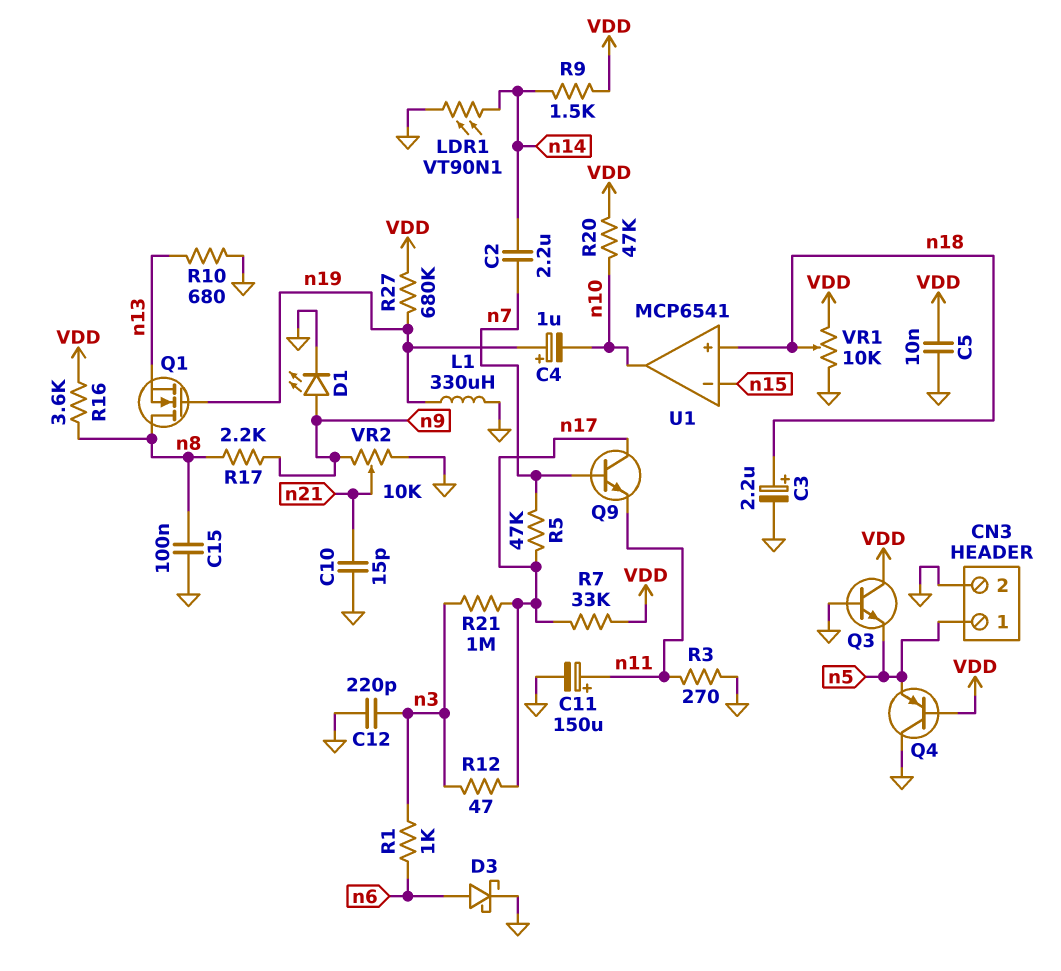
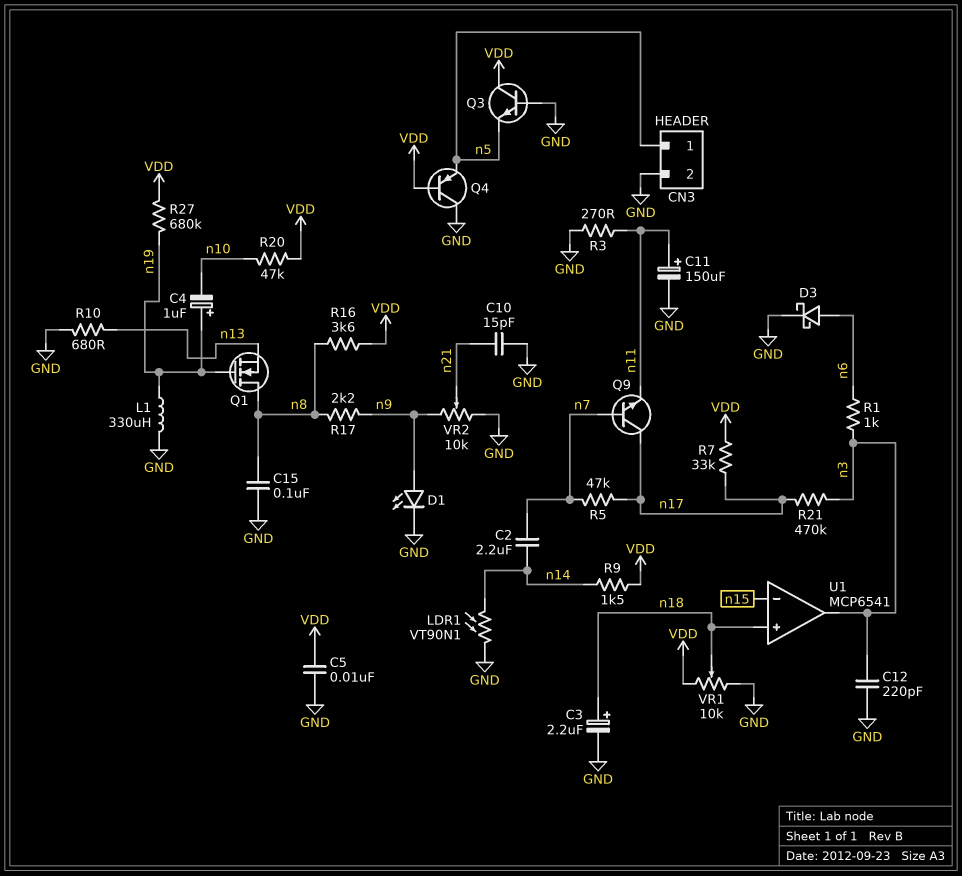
R12: 47 (n3, n17) -> none
R21: 1M (n3, n17) -> 470k (n3, n17)
U1 pin out: n10 -> n3

